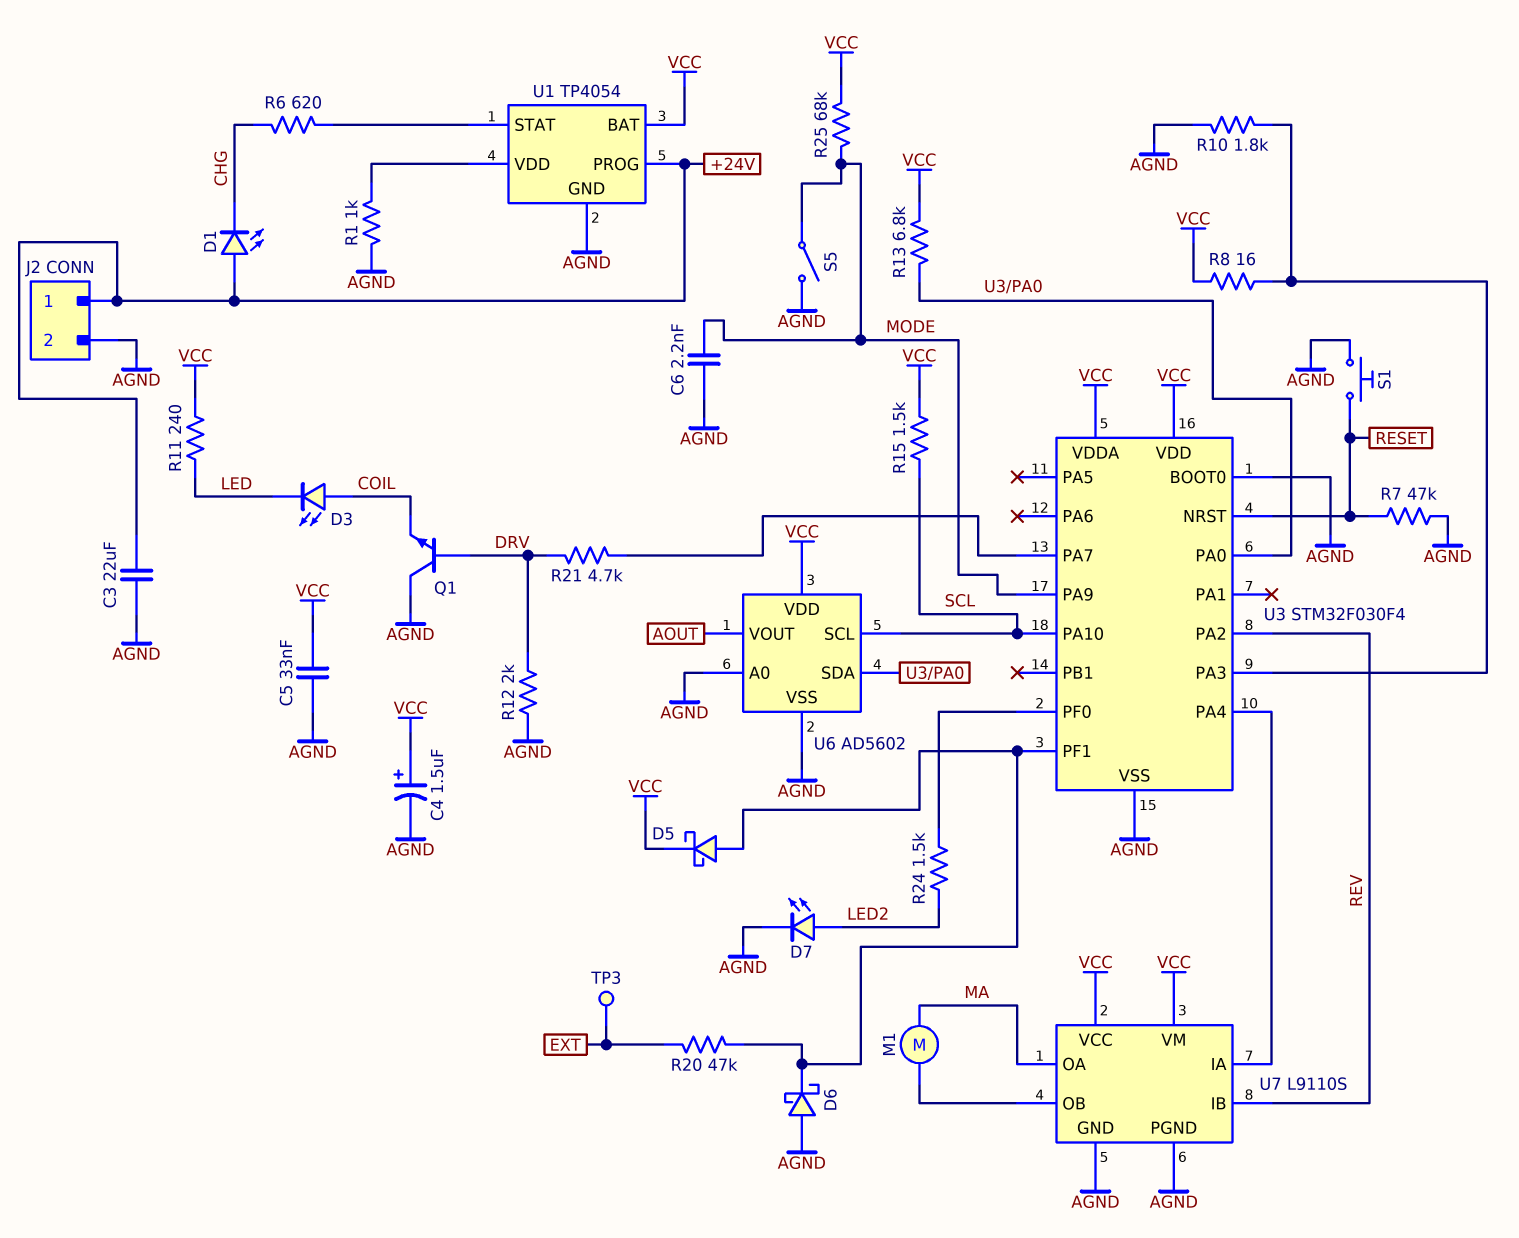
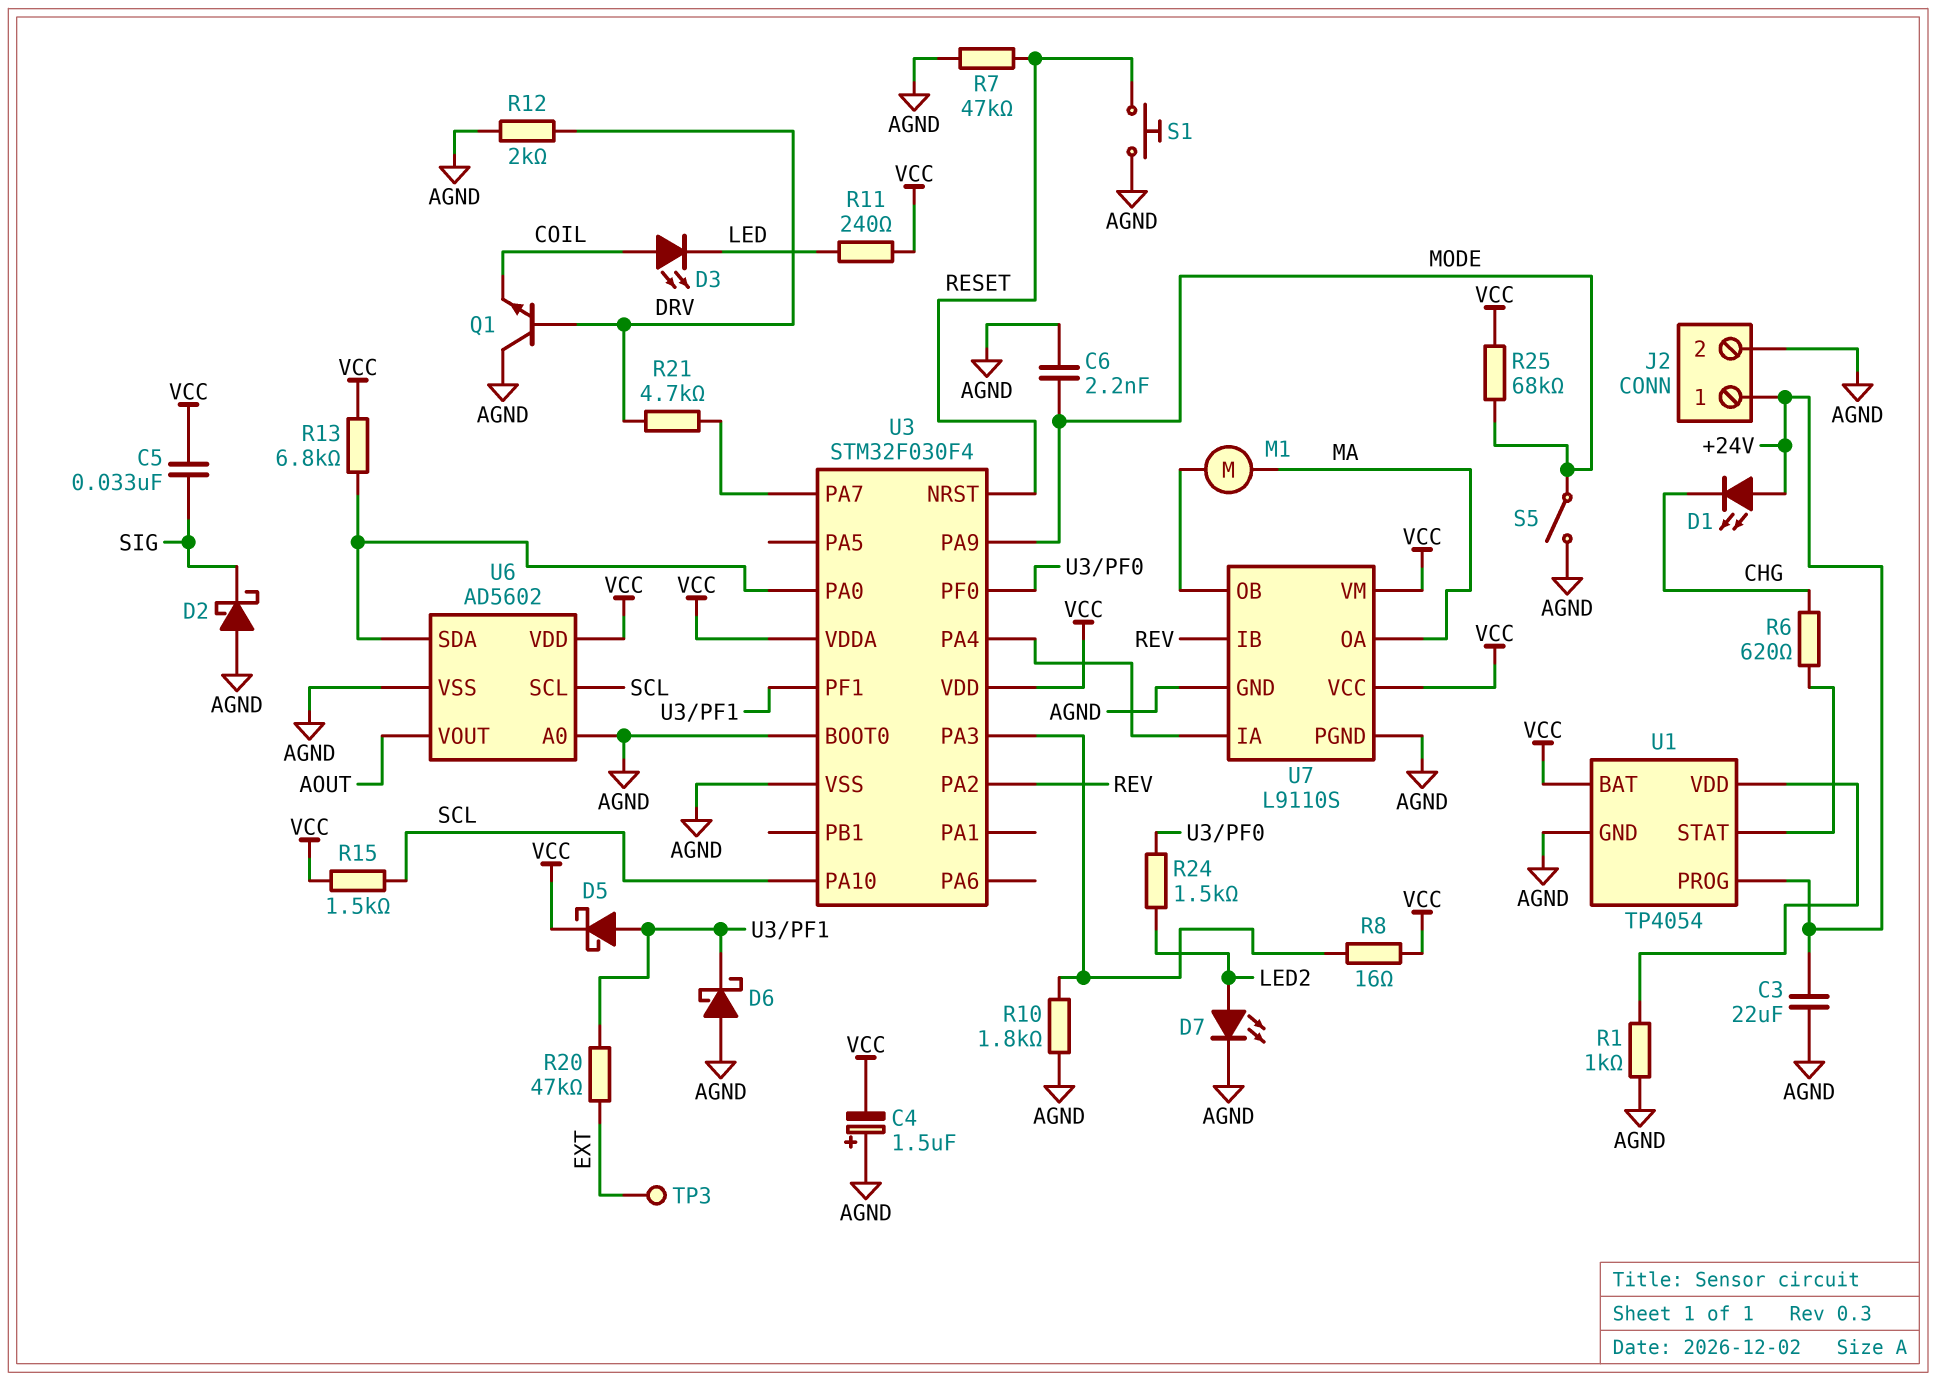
C4: 1.5uF (plus VCC, minus AGND) -> 1.5uF (plus AGND, minus VCC)
C5: 33nF (AGND, VCC) -> 33nF (SIG, VCC)
D2: none -> schottky (A AGND, K SIG)

